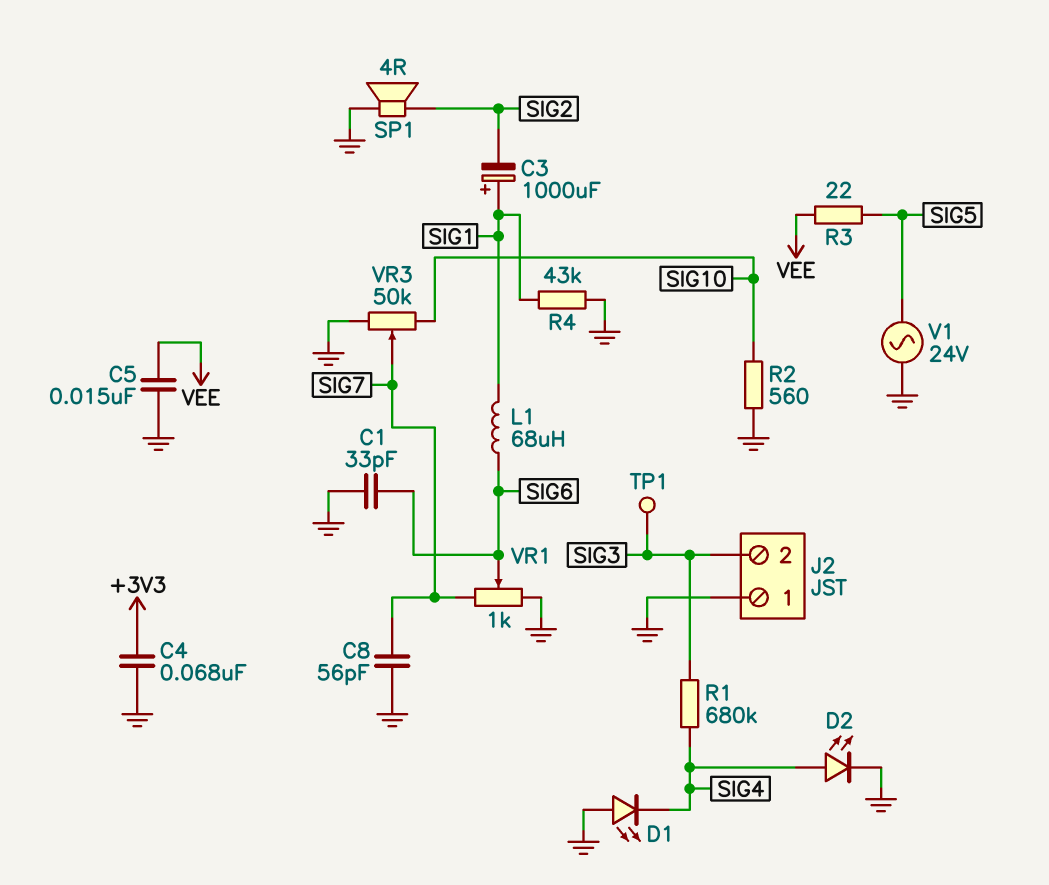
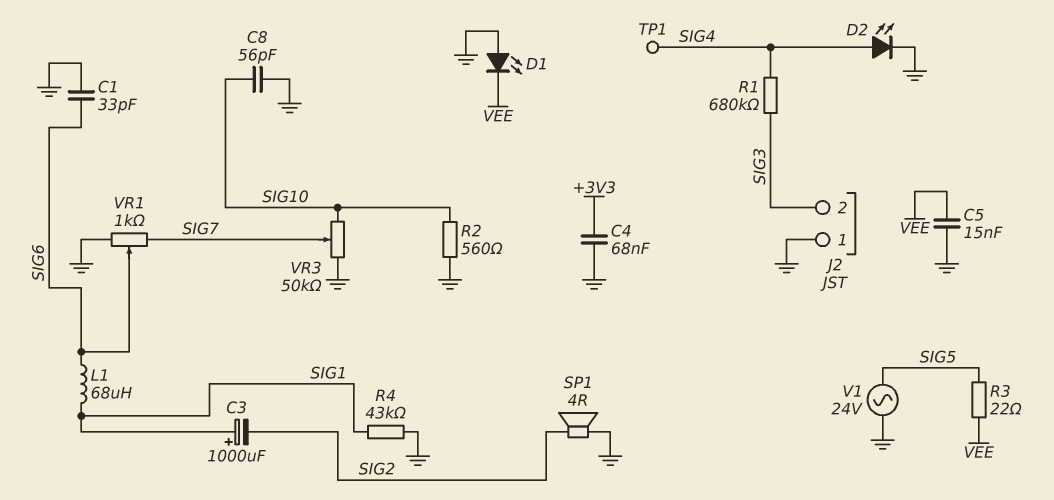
C8: 56pF (GND, SIG7) -> 56pF (GND, SIG10)
D1: LED (A GND, K SIG4) -> LED (A GND, K VEE)
TP1: test point (SIG3) -> test point (SIG4)

